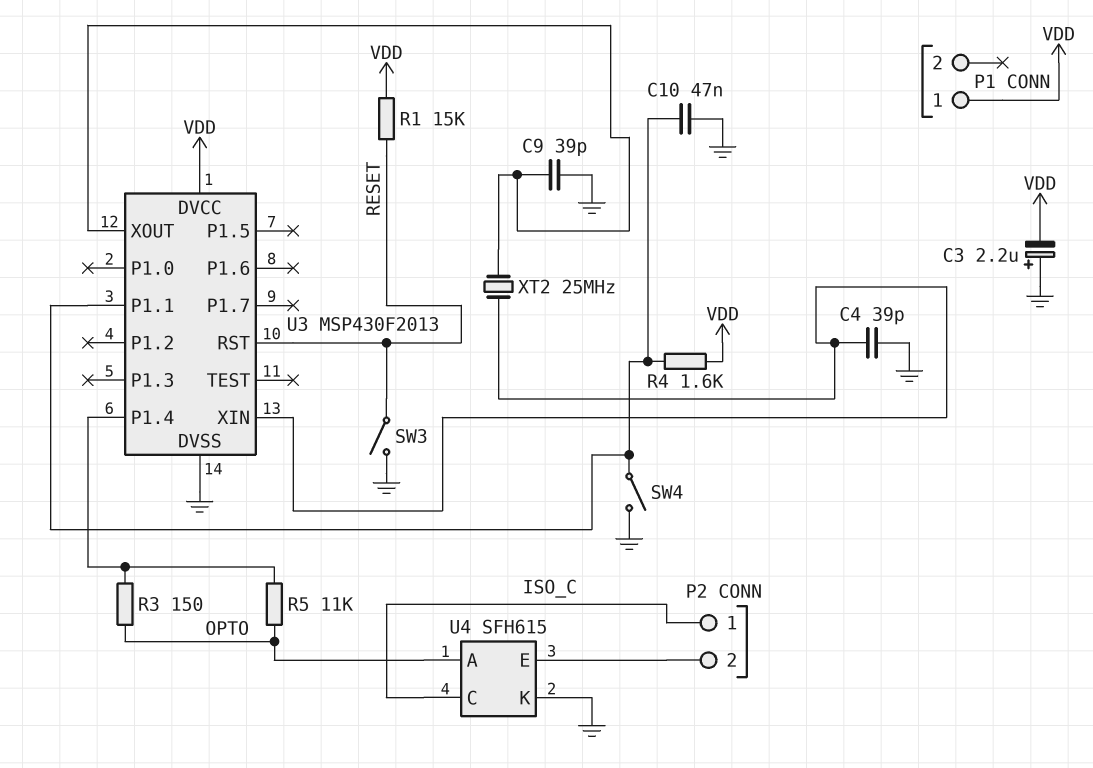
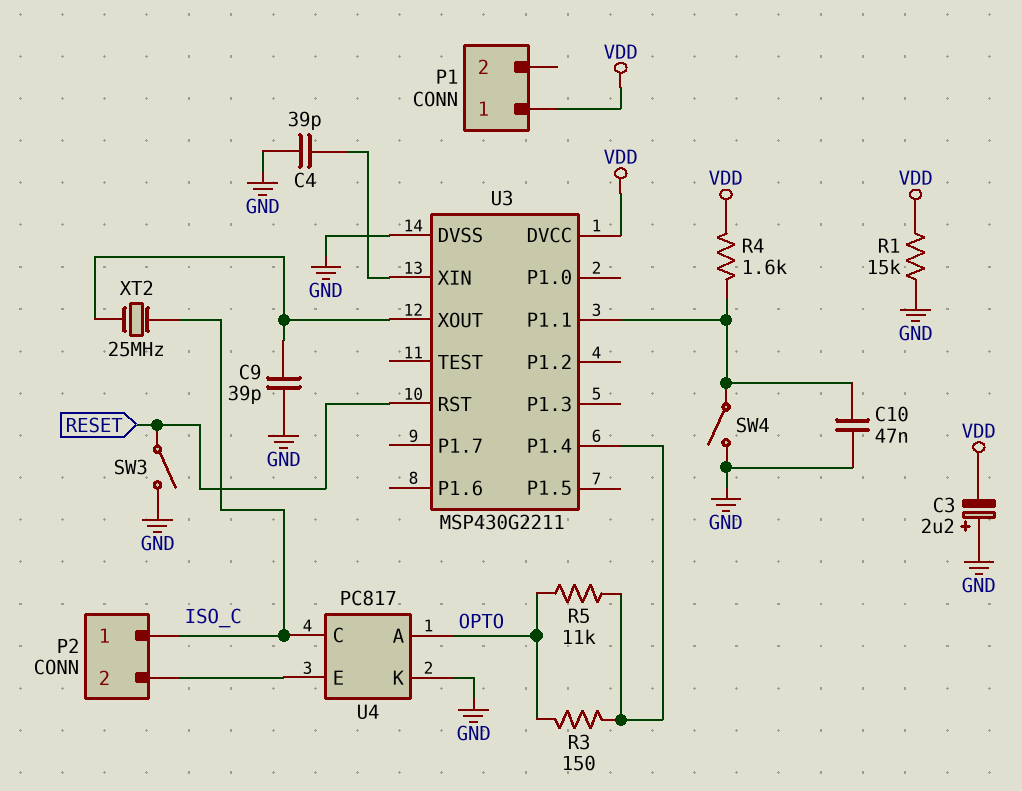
R1: 15k (RESET, VDD) -> 15k (GND, VDD)
U3: MSP430F2013 -> MSP430G2211
U4: SFH615 -> PC817
XT2: 25MHz (U3/XIN, U3/XOUT) -> 25MHz (ISO_C, U3/XOUT)

